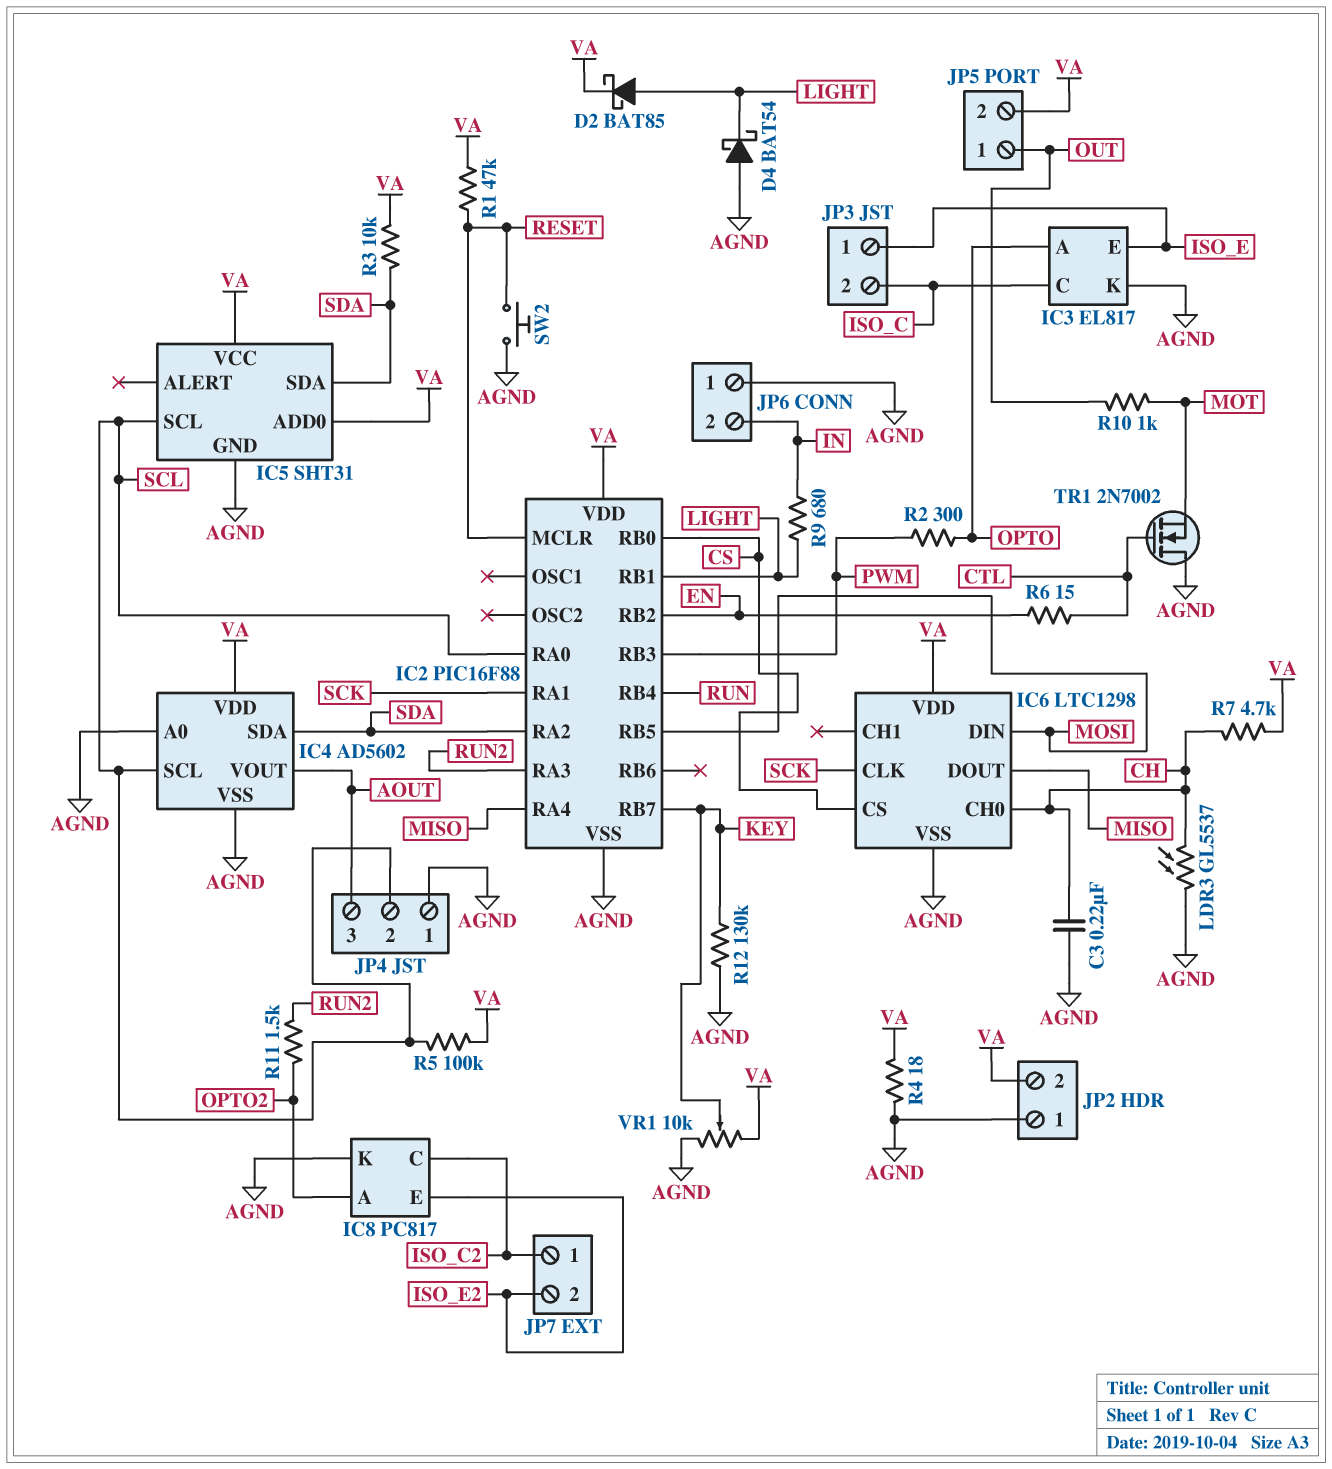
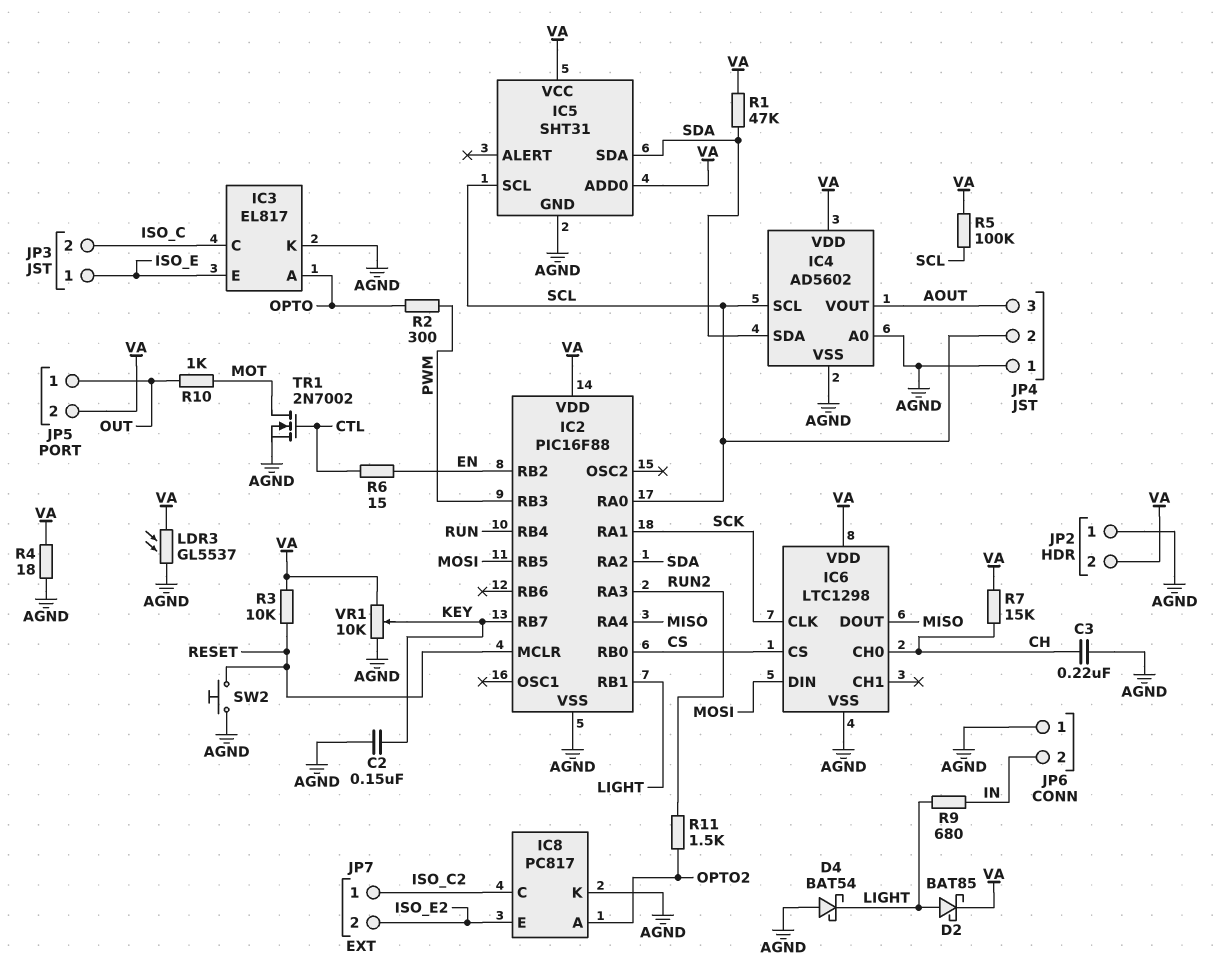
C2: none -> 150nF (AGND, KEY)
LDR3: GL5537 (AGND, CH) -> GL5537 (AGND, VA)
R1: 47k (RESET, VA) -> 47k (SDA, VA)
R3: 10k (SDA, VA) -> 10k (RESET, VA)
R7: 4.7k (CH, VA) -> 15k (CH, VA)
R12: 130k (AGND, KEY) -> none
TR1: NMOS 2N7002 (G CTL, D AGND, S MOT) -> NMOS 2N7002 (G CTL, D MOT, S AGND)

